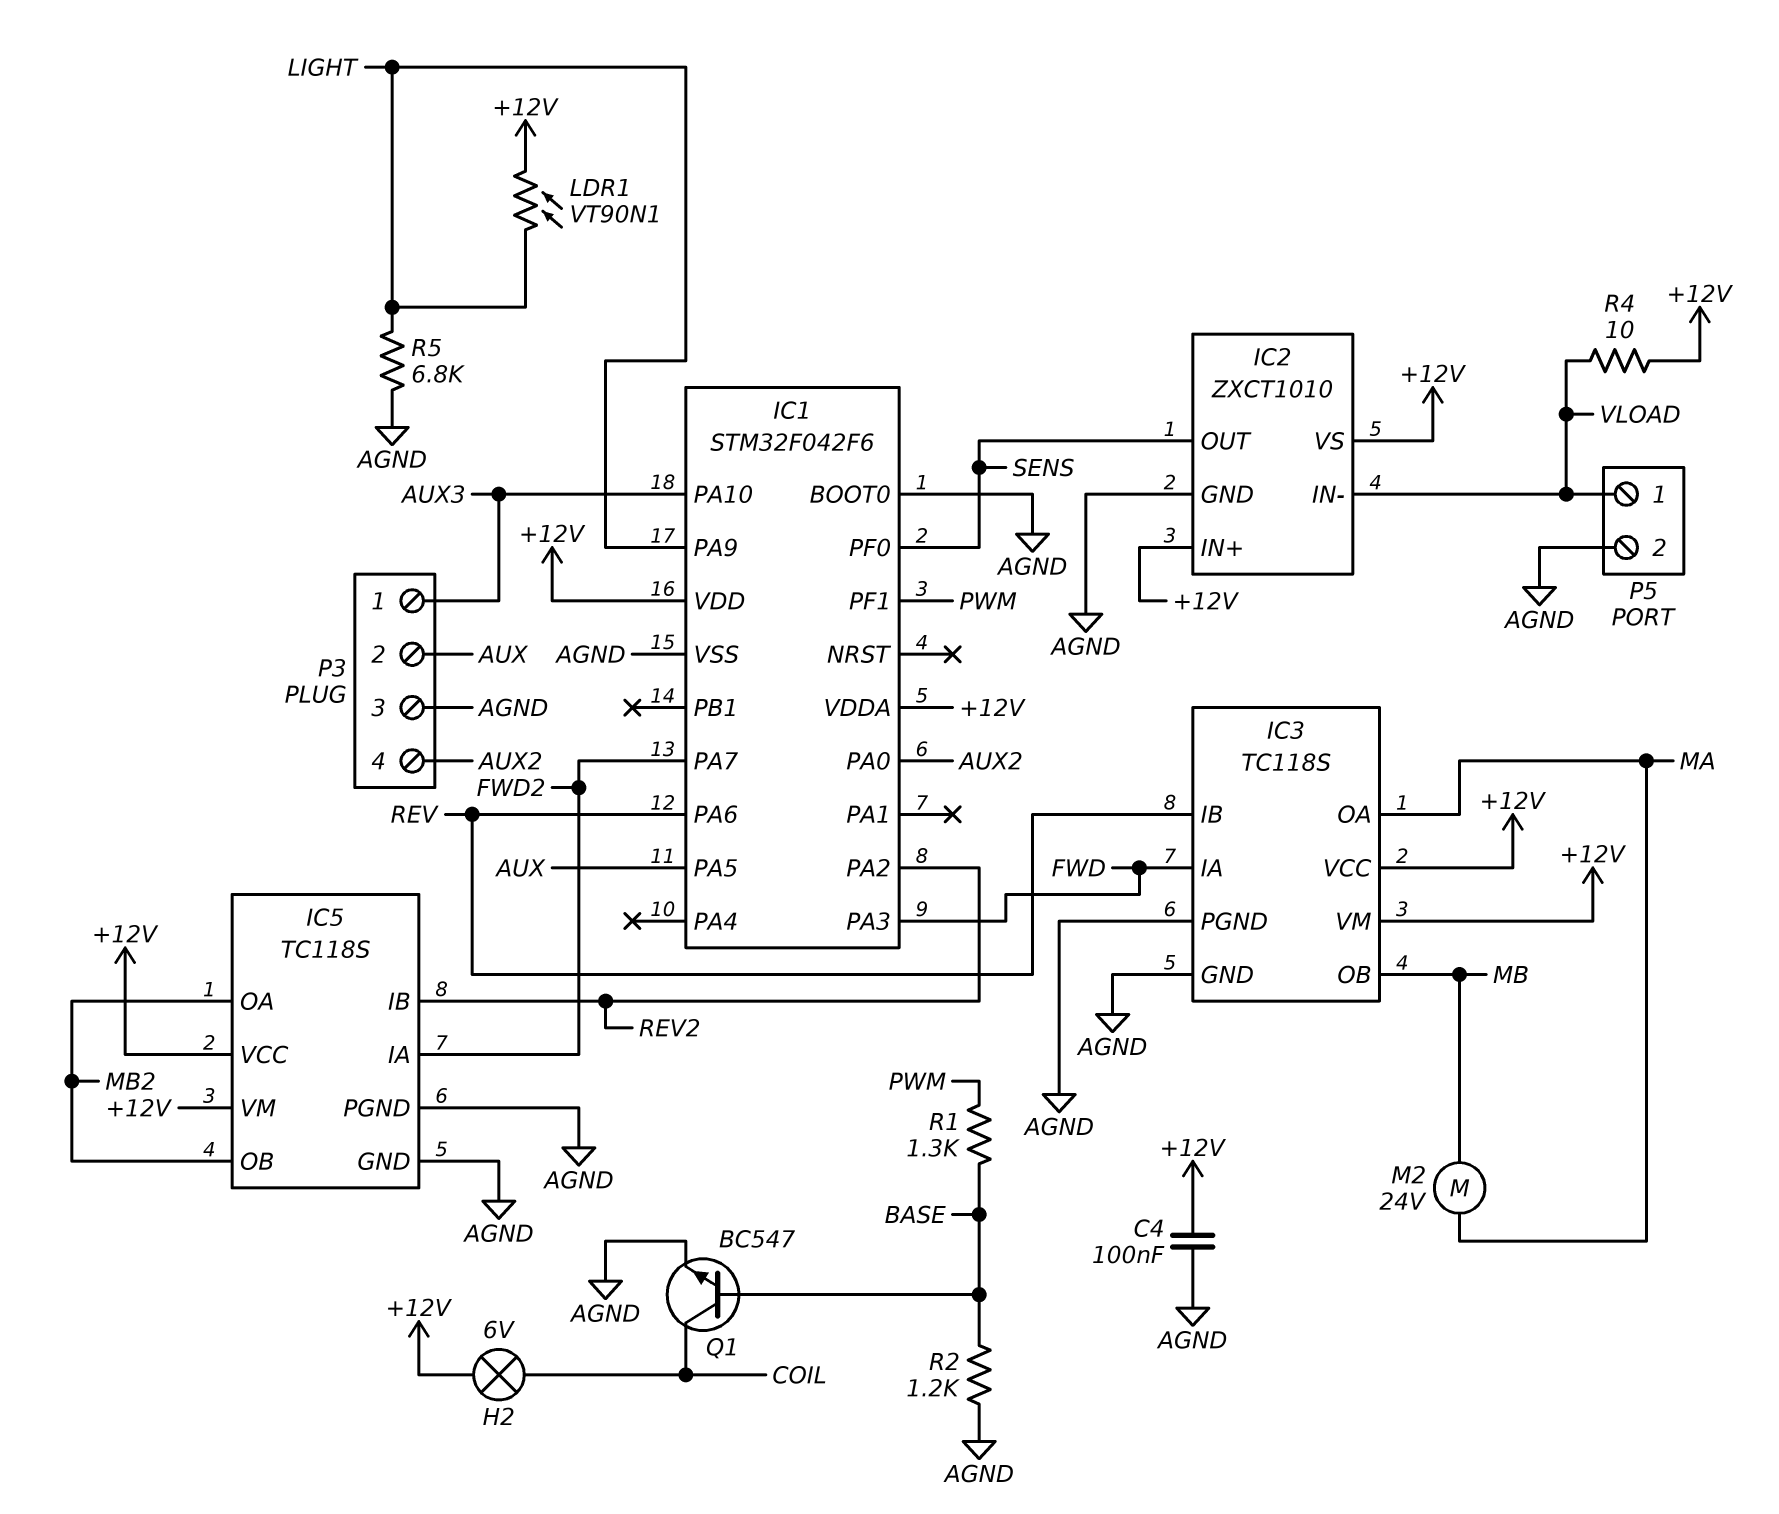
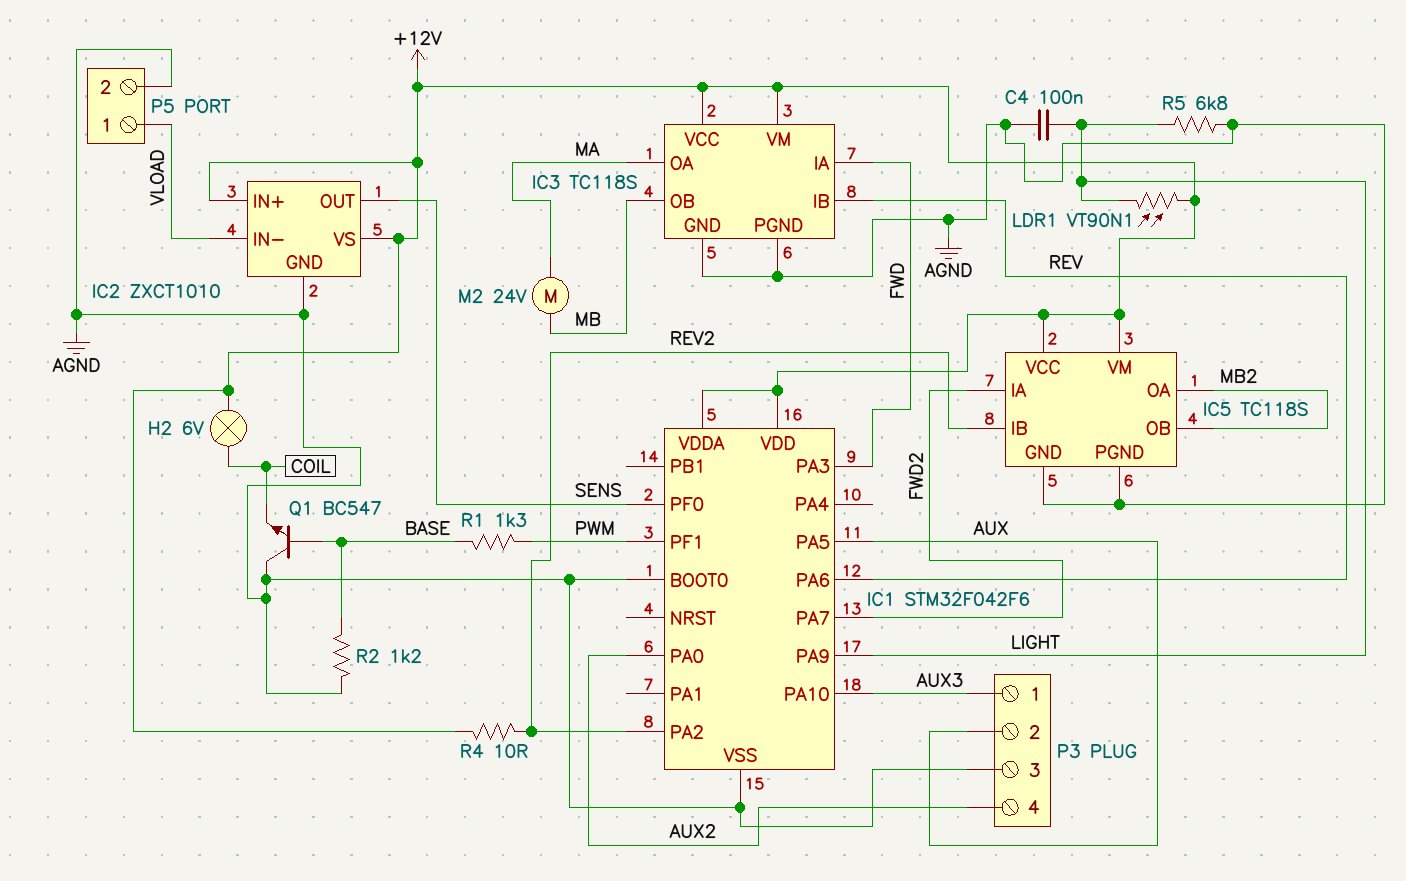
C4: 100nF (+12V, AGND) -> 100nF (AGND, LIGHT)
Q1: NPN BC547 (B BASE, C COIL, E AGND) -> NPN BC547 (B BASE, C AGND, E COIL)
R4: 10 (+12V, VLOAD) -> 10 (+12V, REV2)

